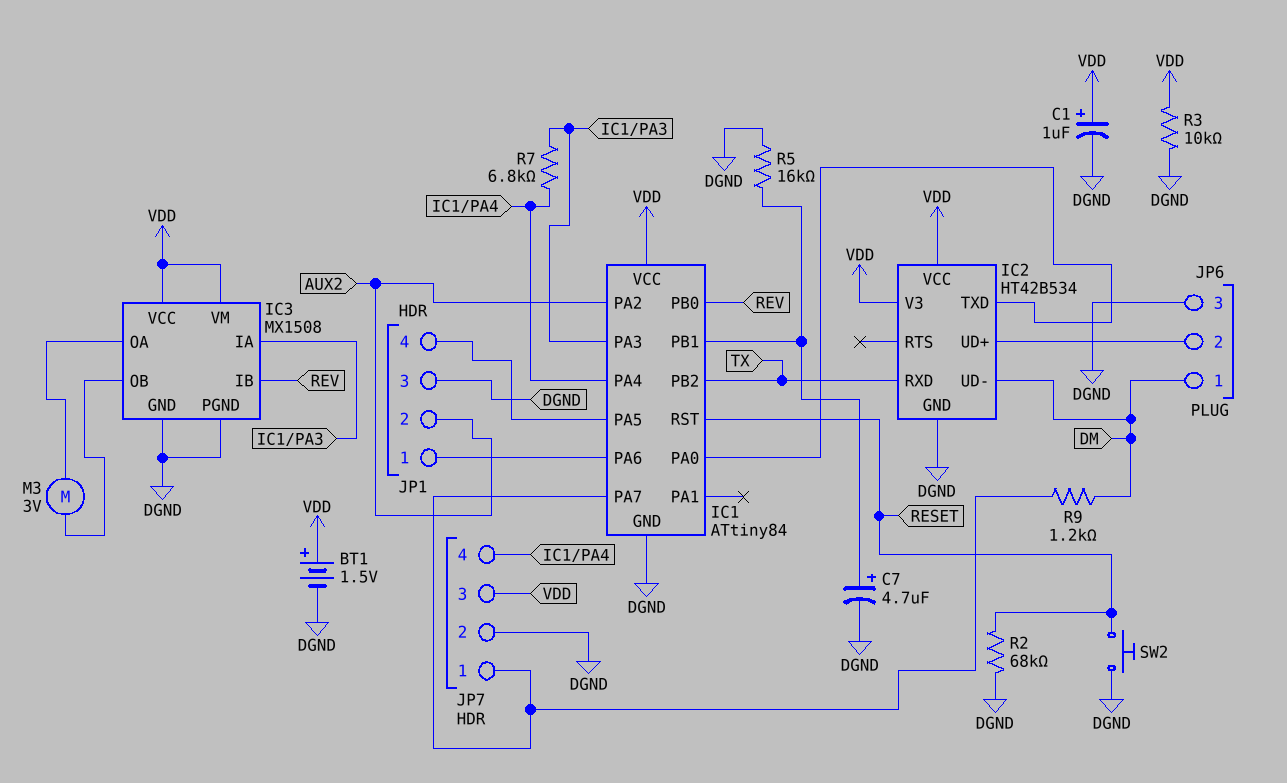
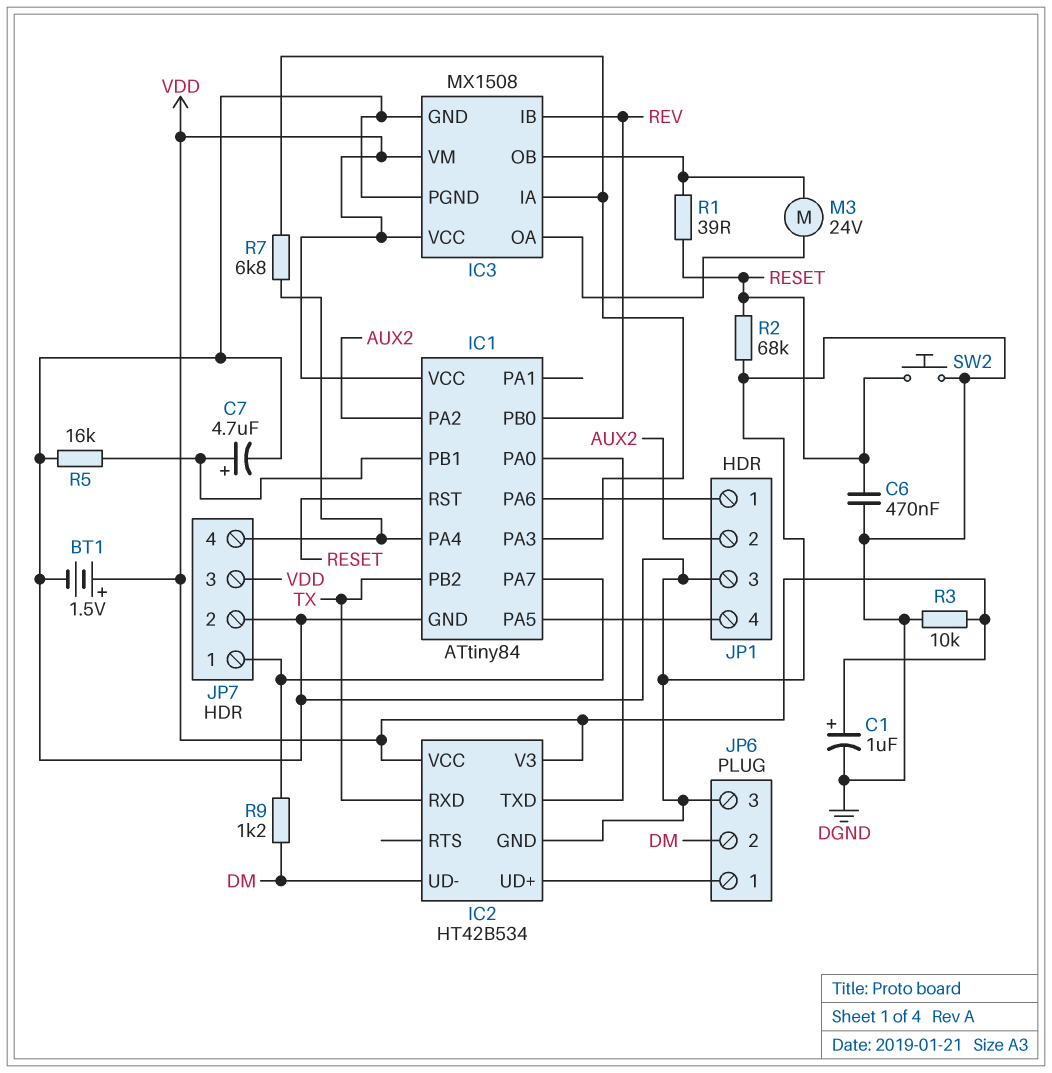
C6: none -> 470nF (DGND, RESET)
JP6 pin 1: DM -> IC2/UD+
JP6 pin 2: IC2/UD+ -> DM
M3: motor 3V (IC3/OA, IC3/OB) -> motor 24V (IC3/OA, IC3/OB)
R1: none -> 39 (IC3/OB, RESET)

